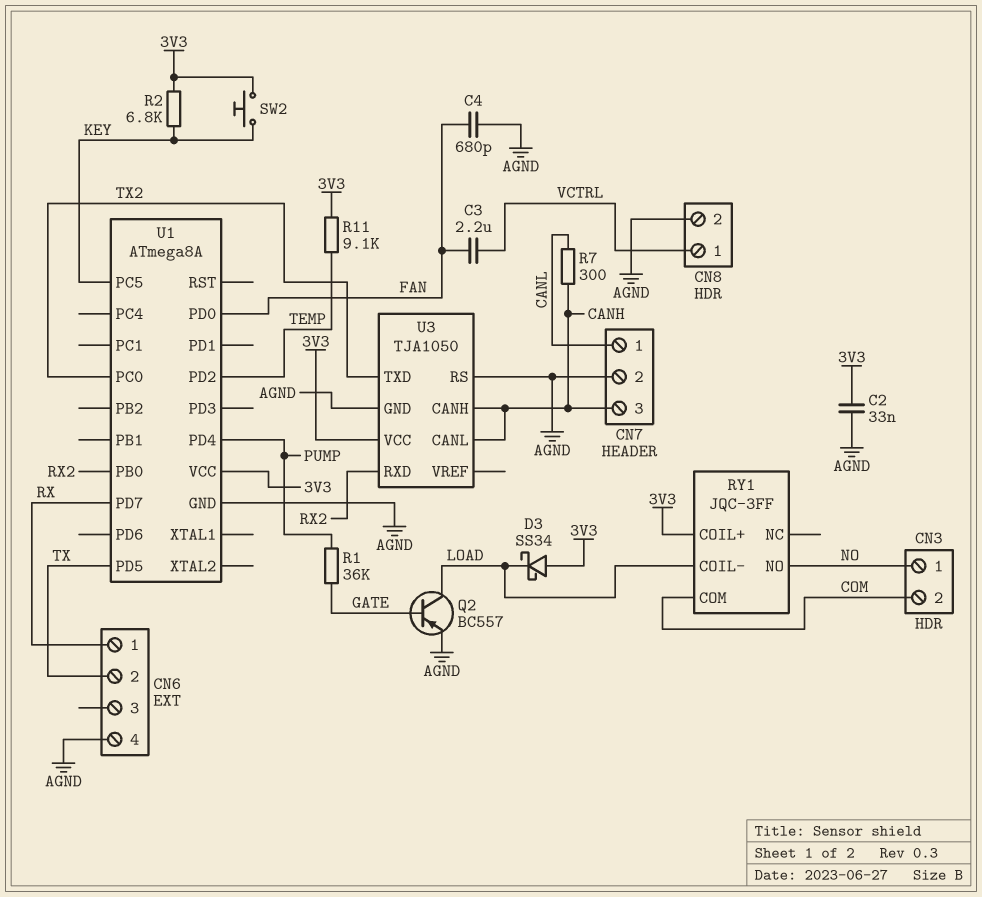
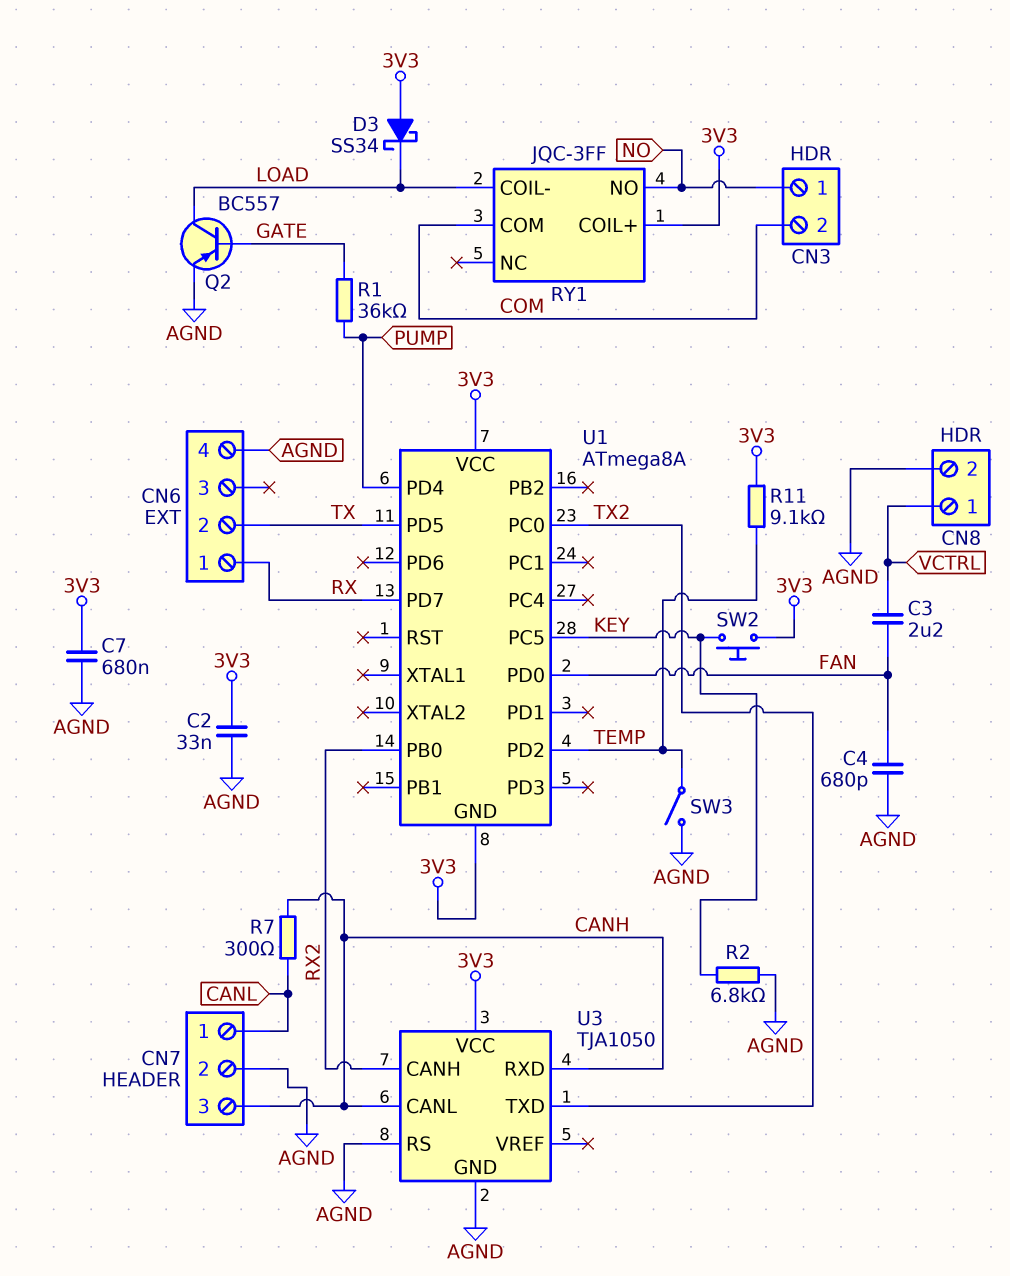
C7: none -> 680nF (3V3, AGND)
R2: 6.8k (3V3, KEY) -> 6.8k (AGND, KEY)
SW3: none -> switch (AGND, TEMP)
U1 pin GND: AGND -> 3V3
U3 pin CANH: CANH -> RX2
U3 pin RXD: RX2 -> CANH

